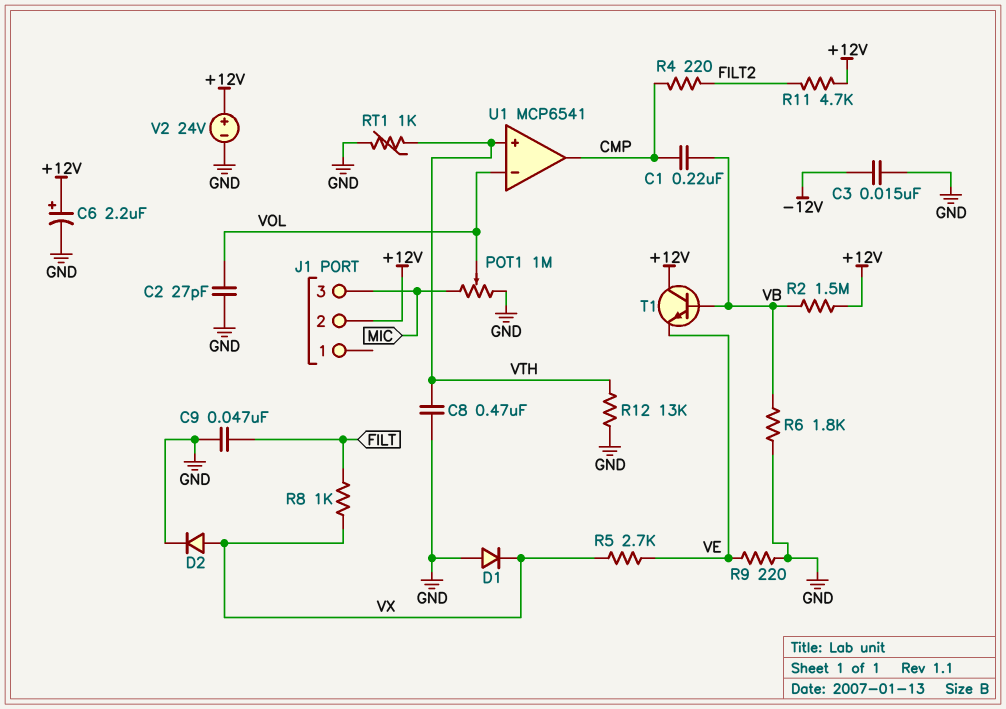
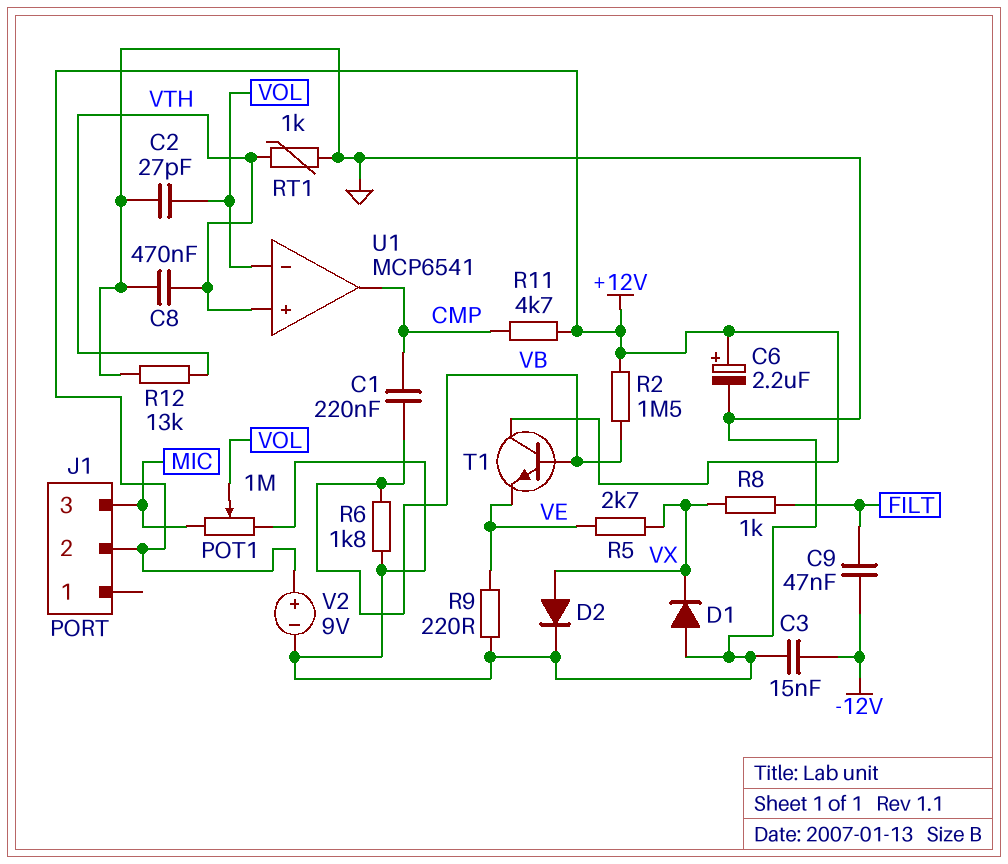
C9: 47nF (FILT, GND) -> 47nF (-12V, FILT)
R4: 220 (CMP, FILT2) -> none
R11: 4.7k (+12V, FILT2) -> 4.7k (+12V, CMP)
V2: 24V (plus +12V, minus GND) -> 9V (plus +12V, minus GND)

